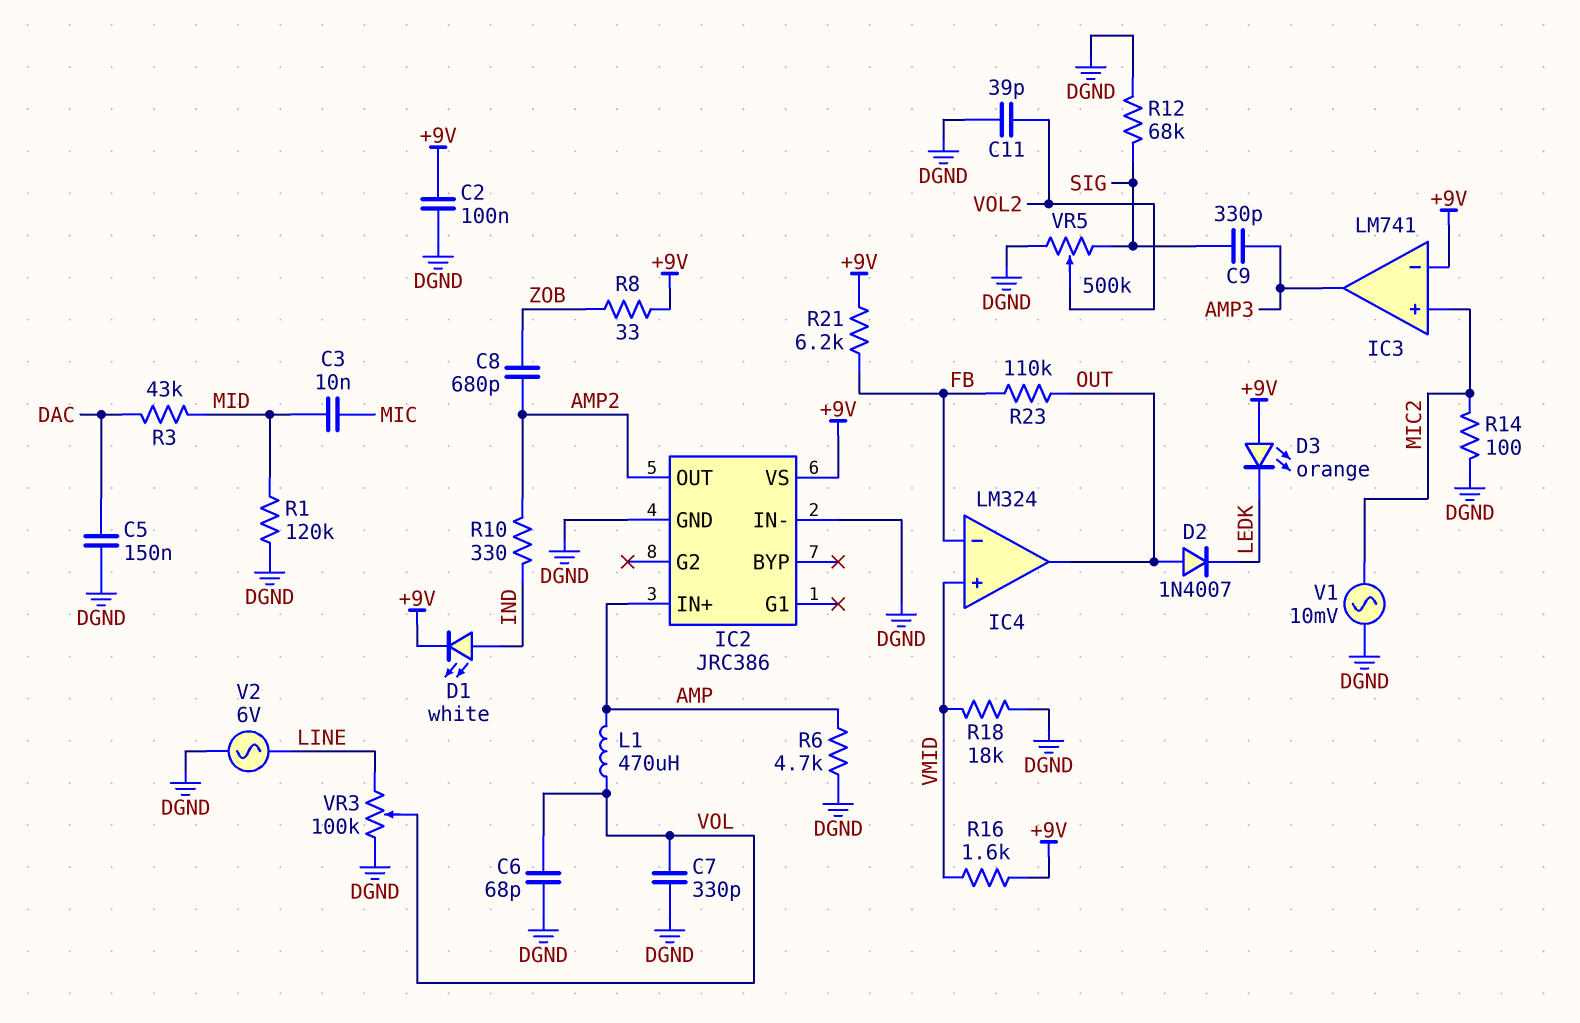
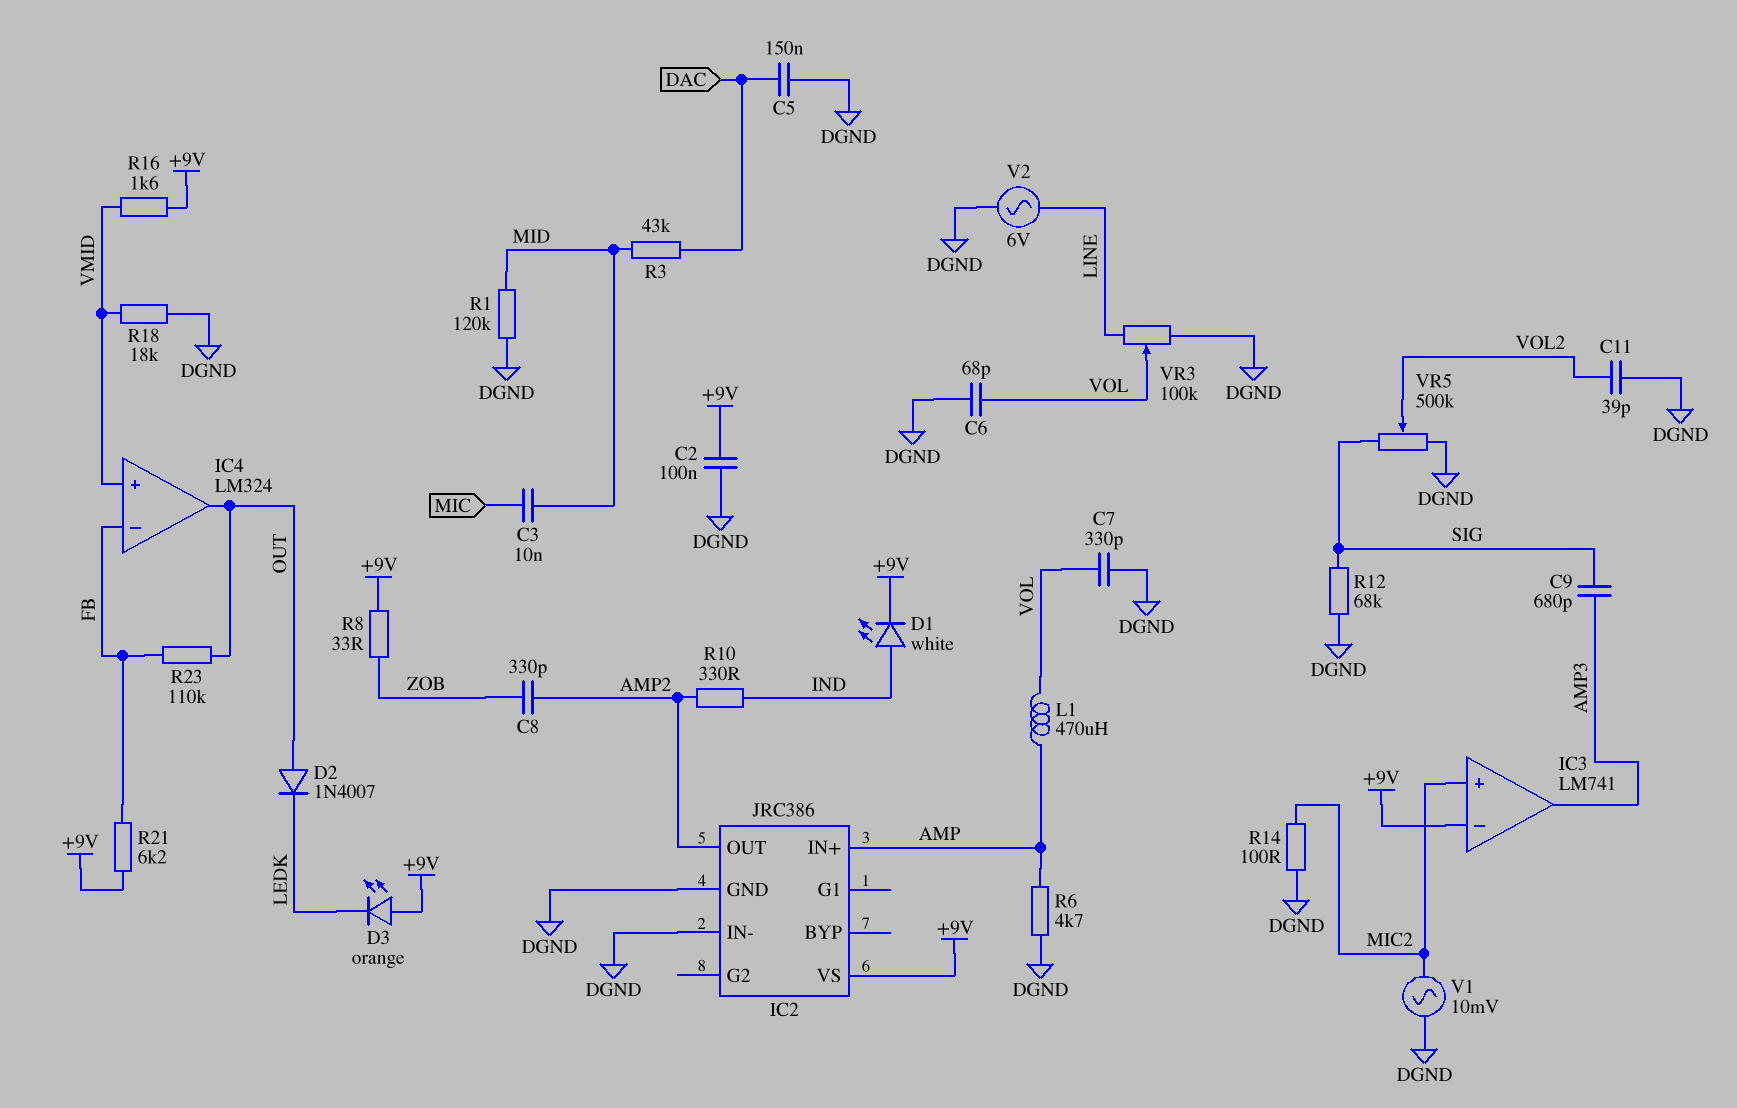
C8: 680pF (AMP2, ZOB) -> 330pF (AMP2, ZOB)
C9: 330pF (AMP3, SIG) -> 680pF (AMP3, SIG)

